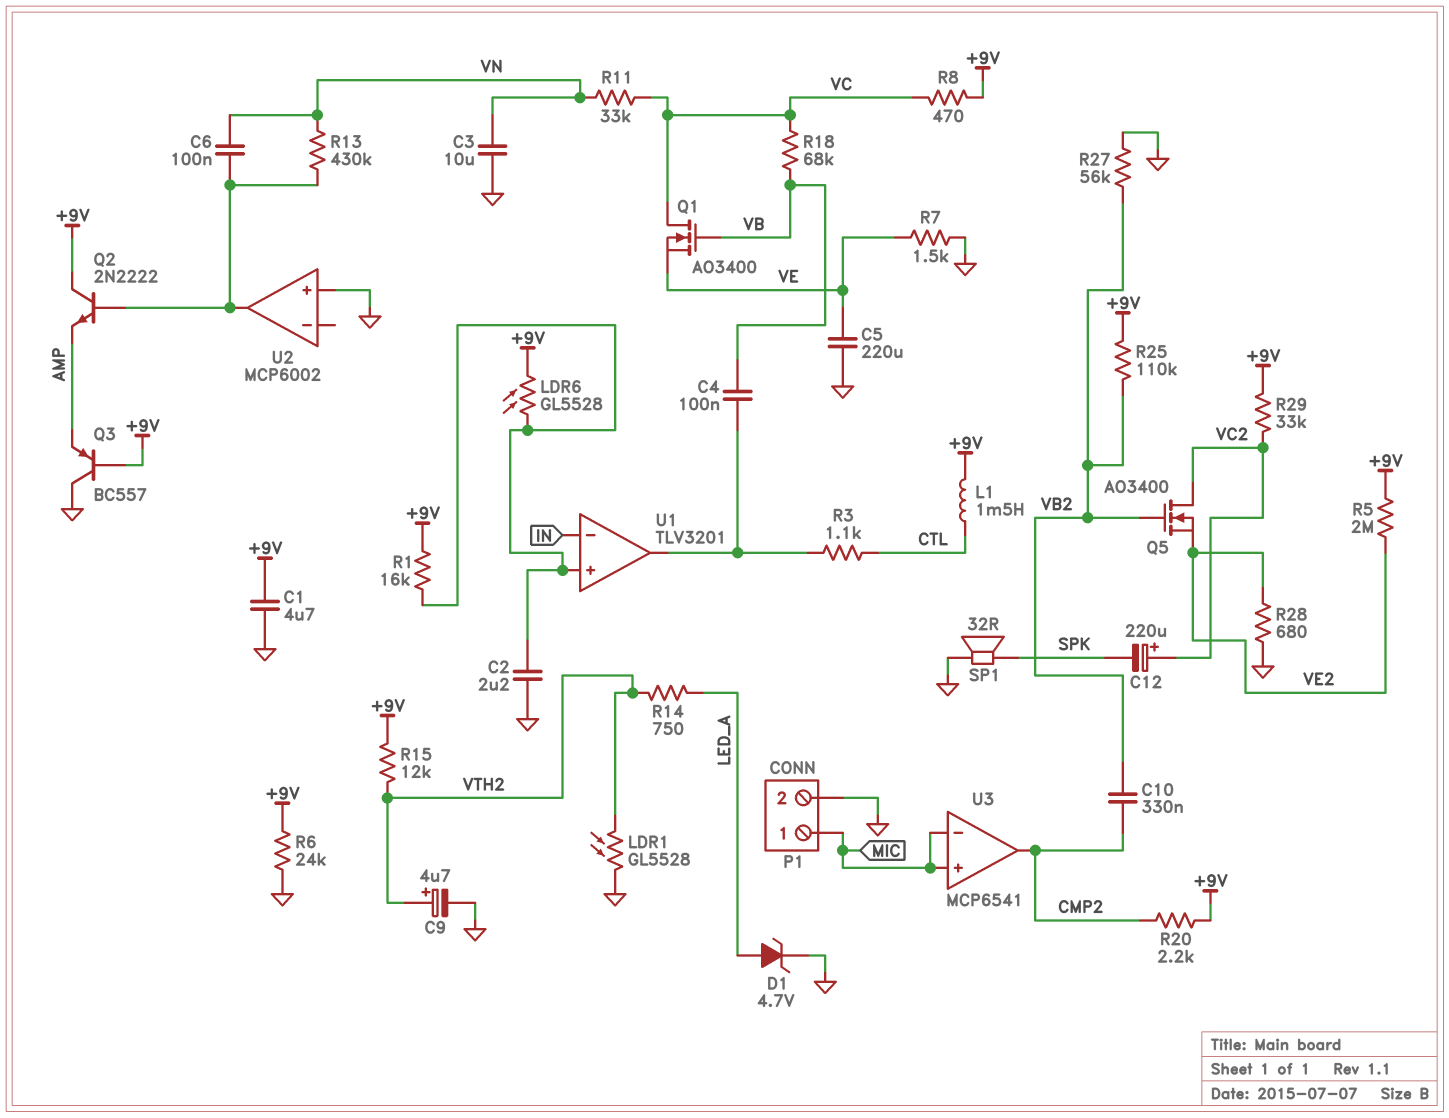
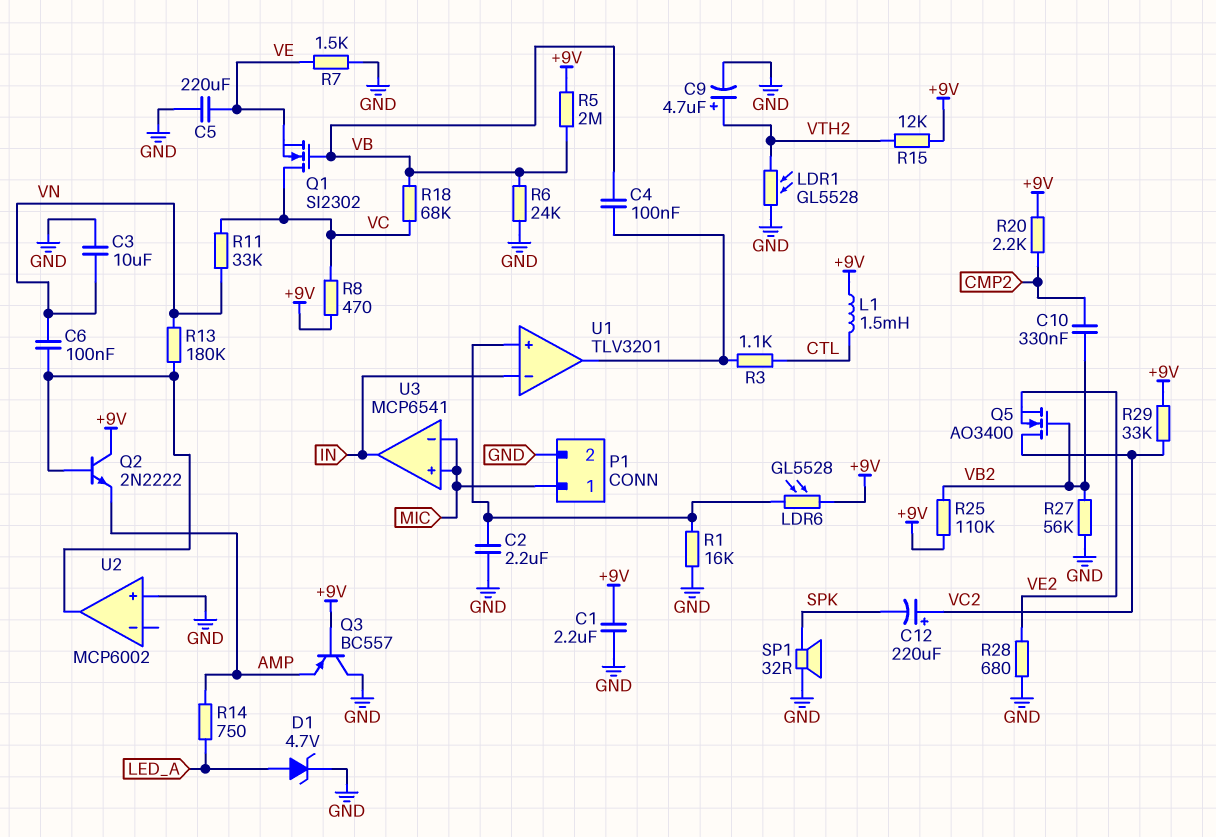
C1: 4.7uF (+9V, GND) -> 2.2uF (+9V, GND)
Q1: NMOS AO3400 (G VB, D VC, S VE) -> NMOS SI2302 (G VB, D VC, S VE)
R1: 16k (+9V, U1/in+) -> 16k (GND, U1/in+)
R5: 2M (+9V, VE2) -> 2M (+9V, VB)
R6: 24k (+9V, GND) -> 24k (GND, VB)
R13: 430k (U2/out, VN) -> 180k (U2/out, VN)
R14: 750 (LED_A, VTH2) -> 750 (AMP, LED_A)
U3 pin out: CMP2 -> IN

